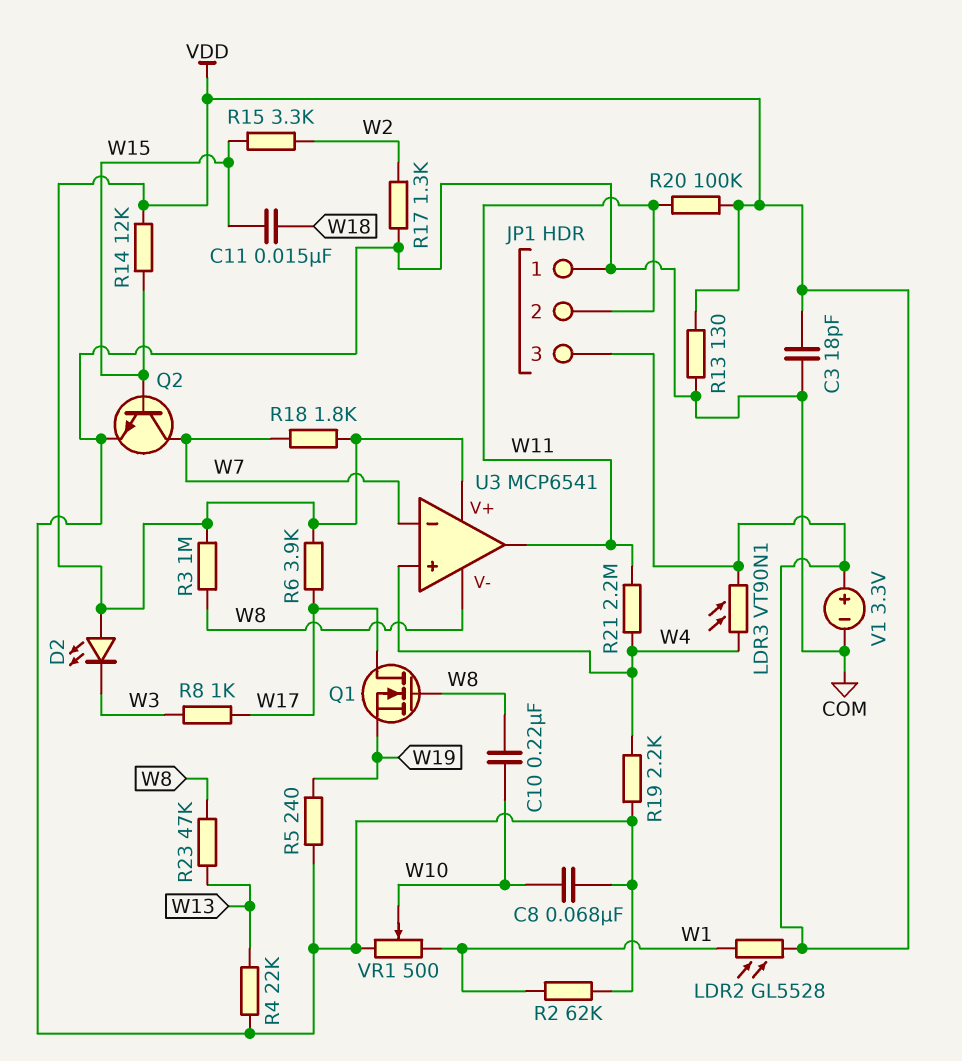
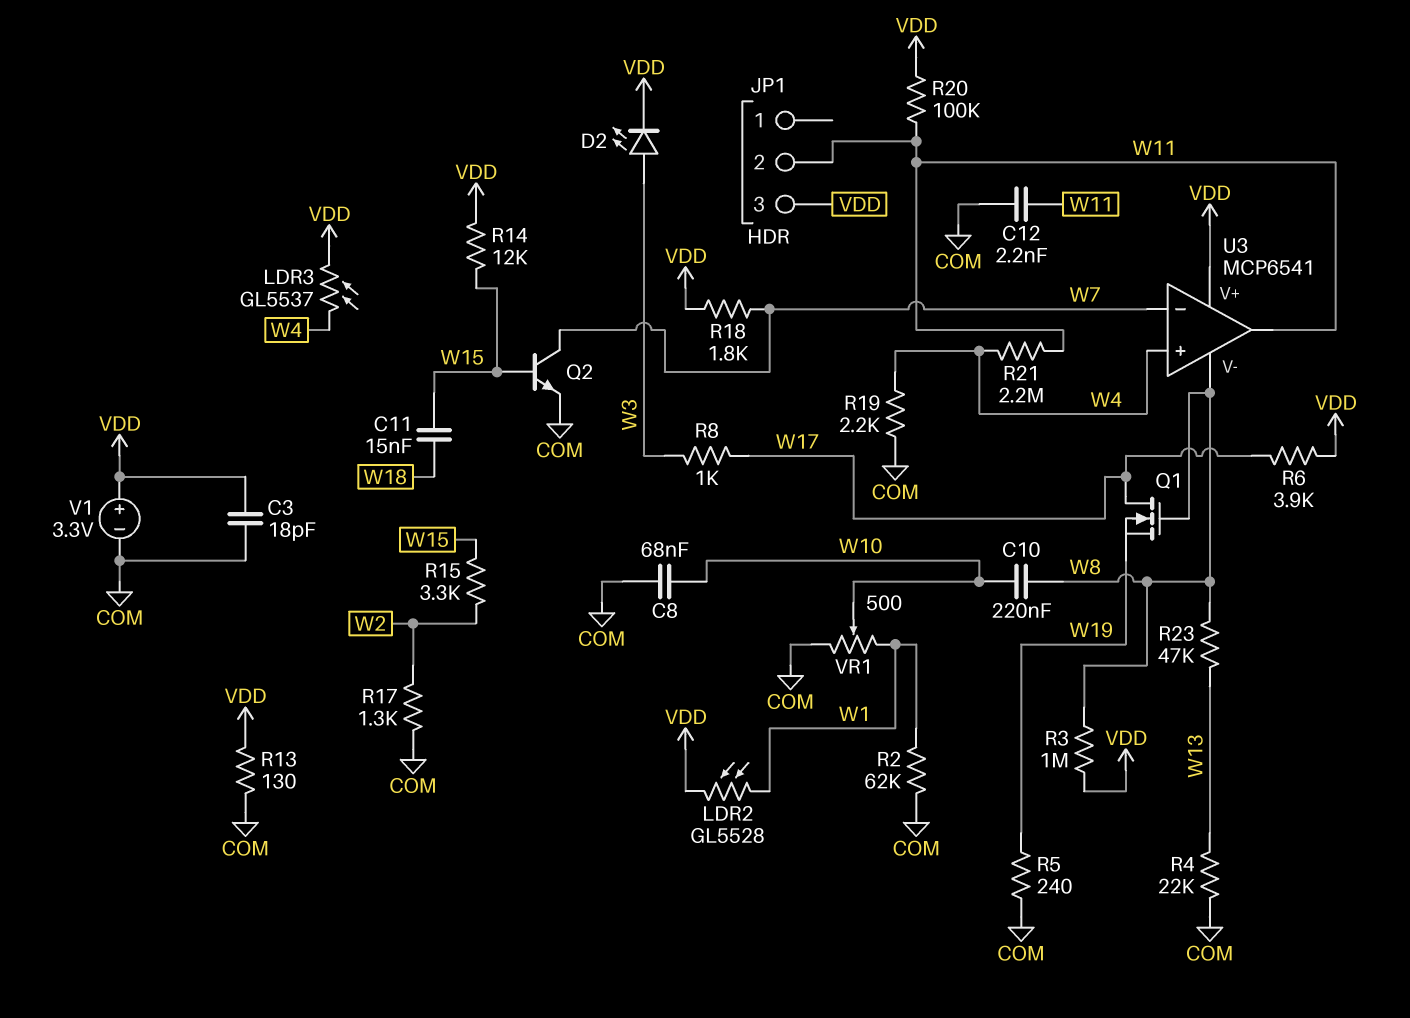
C12: none -> 2.2nF (COM, W11)
D2: LED (A VDD, K W3) -> LED (A W3, K VDD)
JP1 pin 1: COM -> none
LDR3: VT90N1 (VDD, W4) -> GL5537 (VDD, W4)

